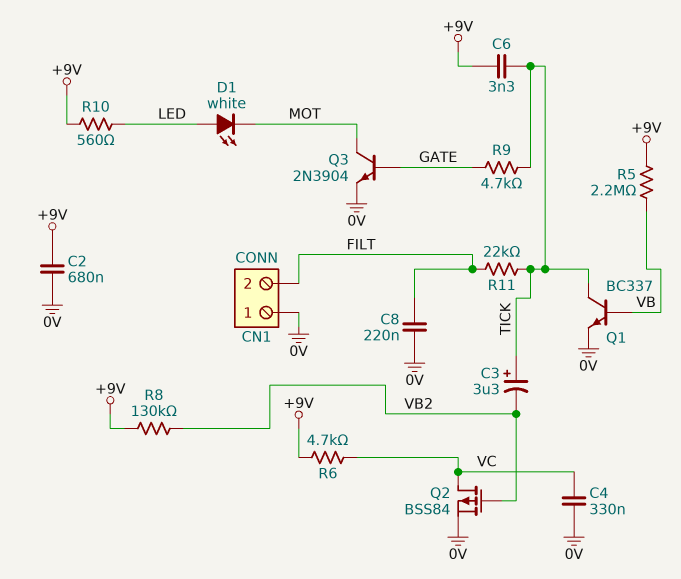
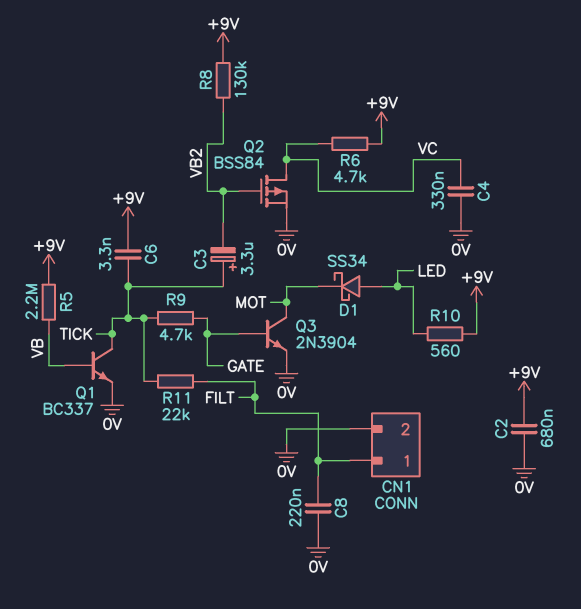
CN1 pin 1: 0V -> FILT
CN1 pin 2: FILT -> 0V
D1: LED white (A LED, K MOT) -> schottky SS34 (A LED, K MOT)

